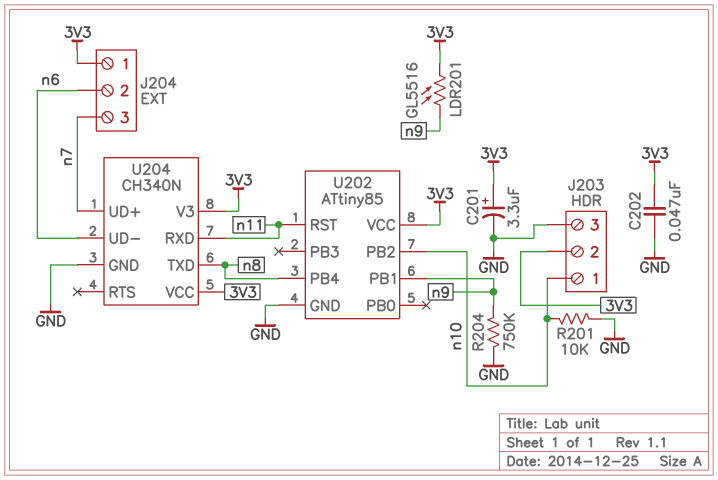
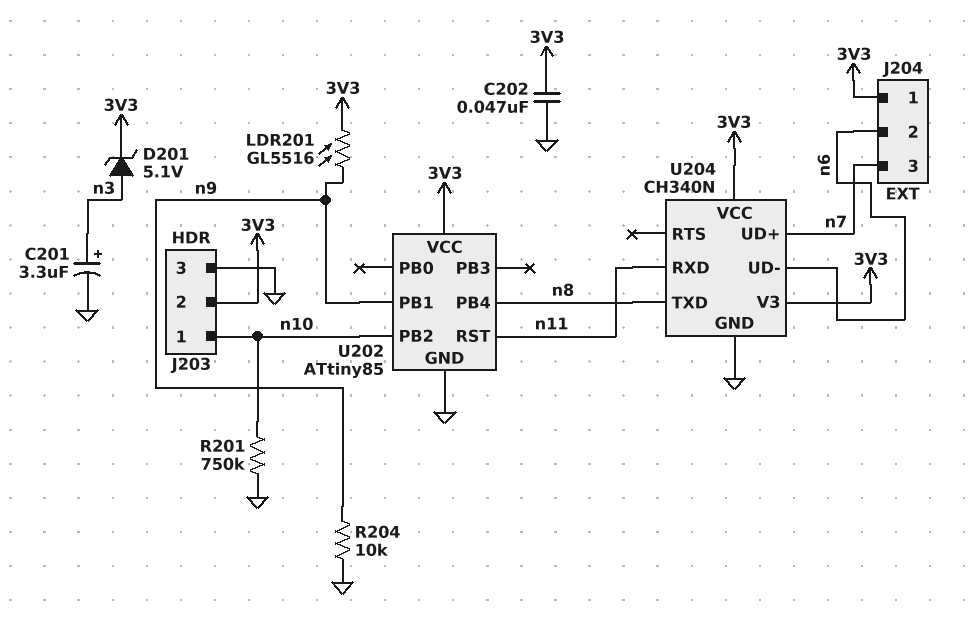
C201: 3.3uF (plus 3V3, minus GND) -> 3.3uF (plus n3, minus GND)
D201: none -> zener 5.1V (A n3, K 3V3)
R201: 10k (GND, n10) -> 750k (GND, n10)
R204: 750k (GND, n9) -> 10k (GND, n9)

